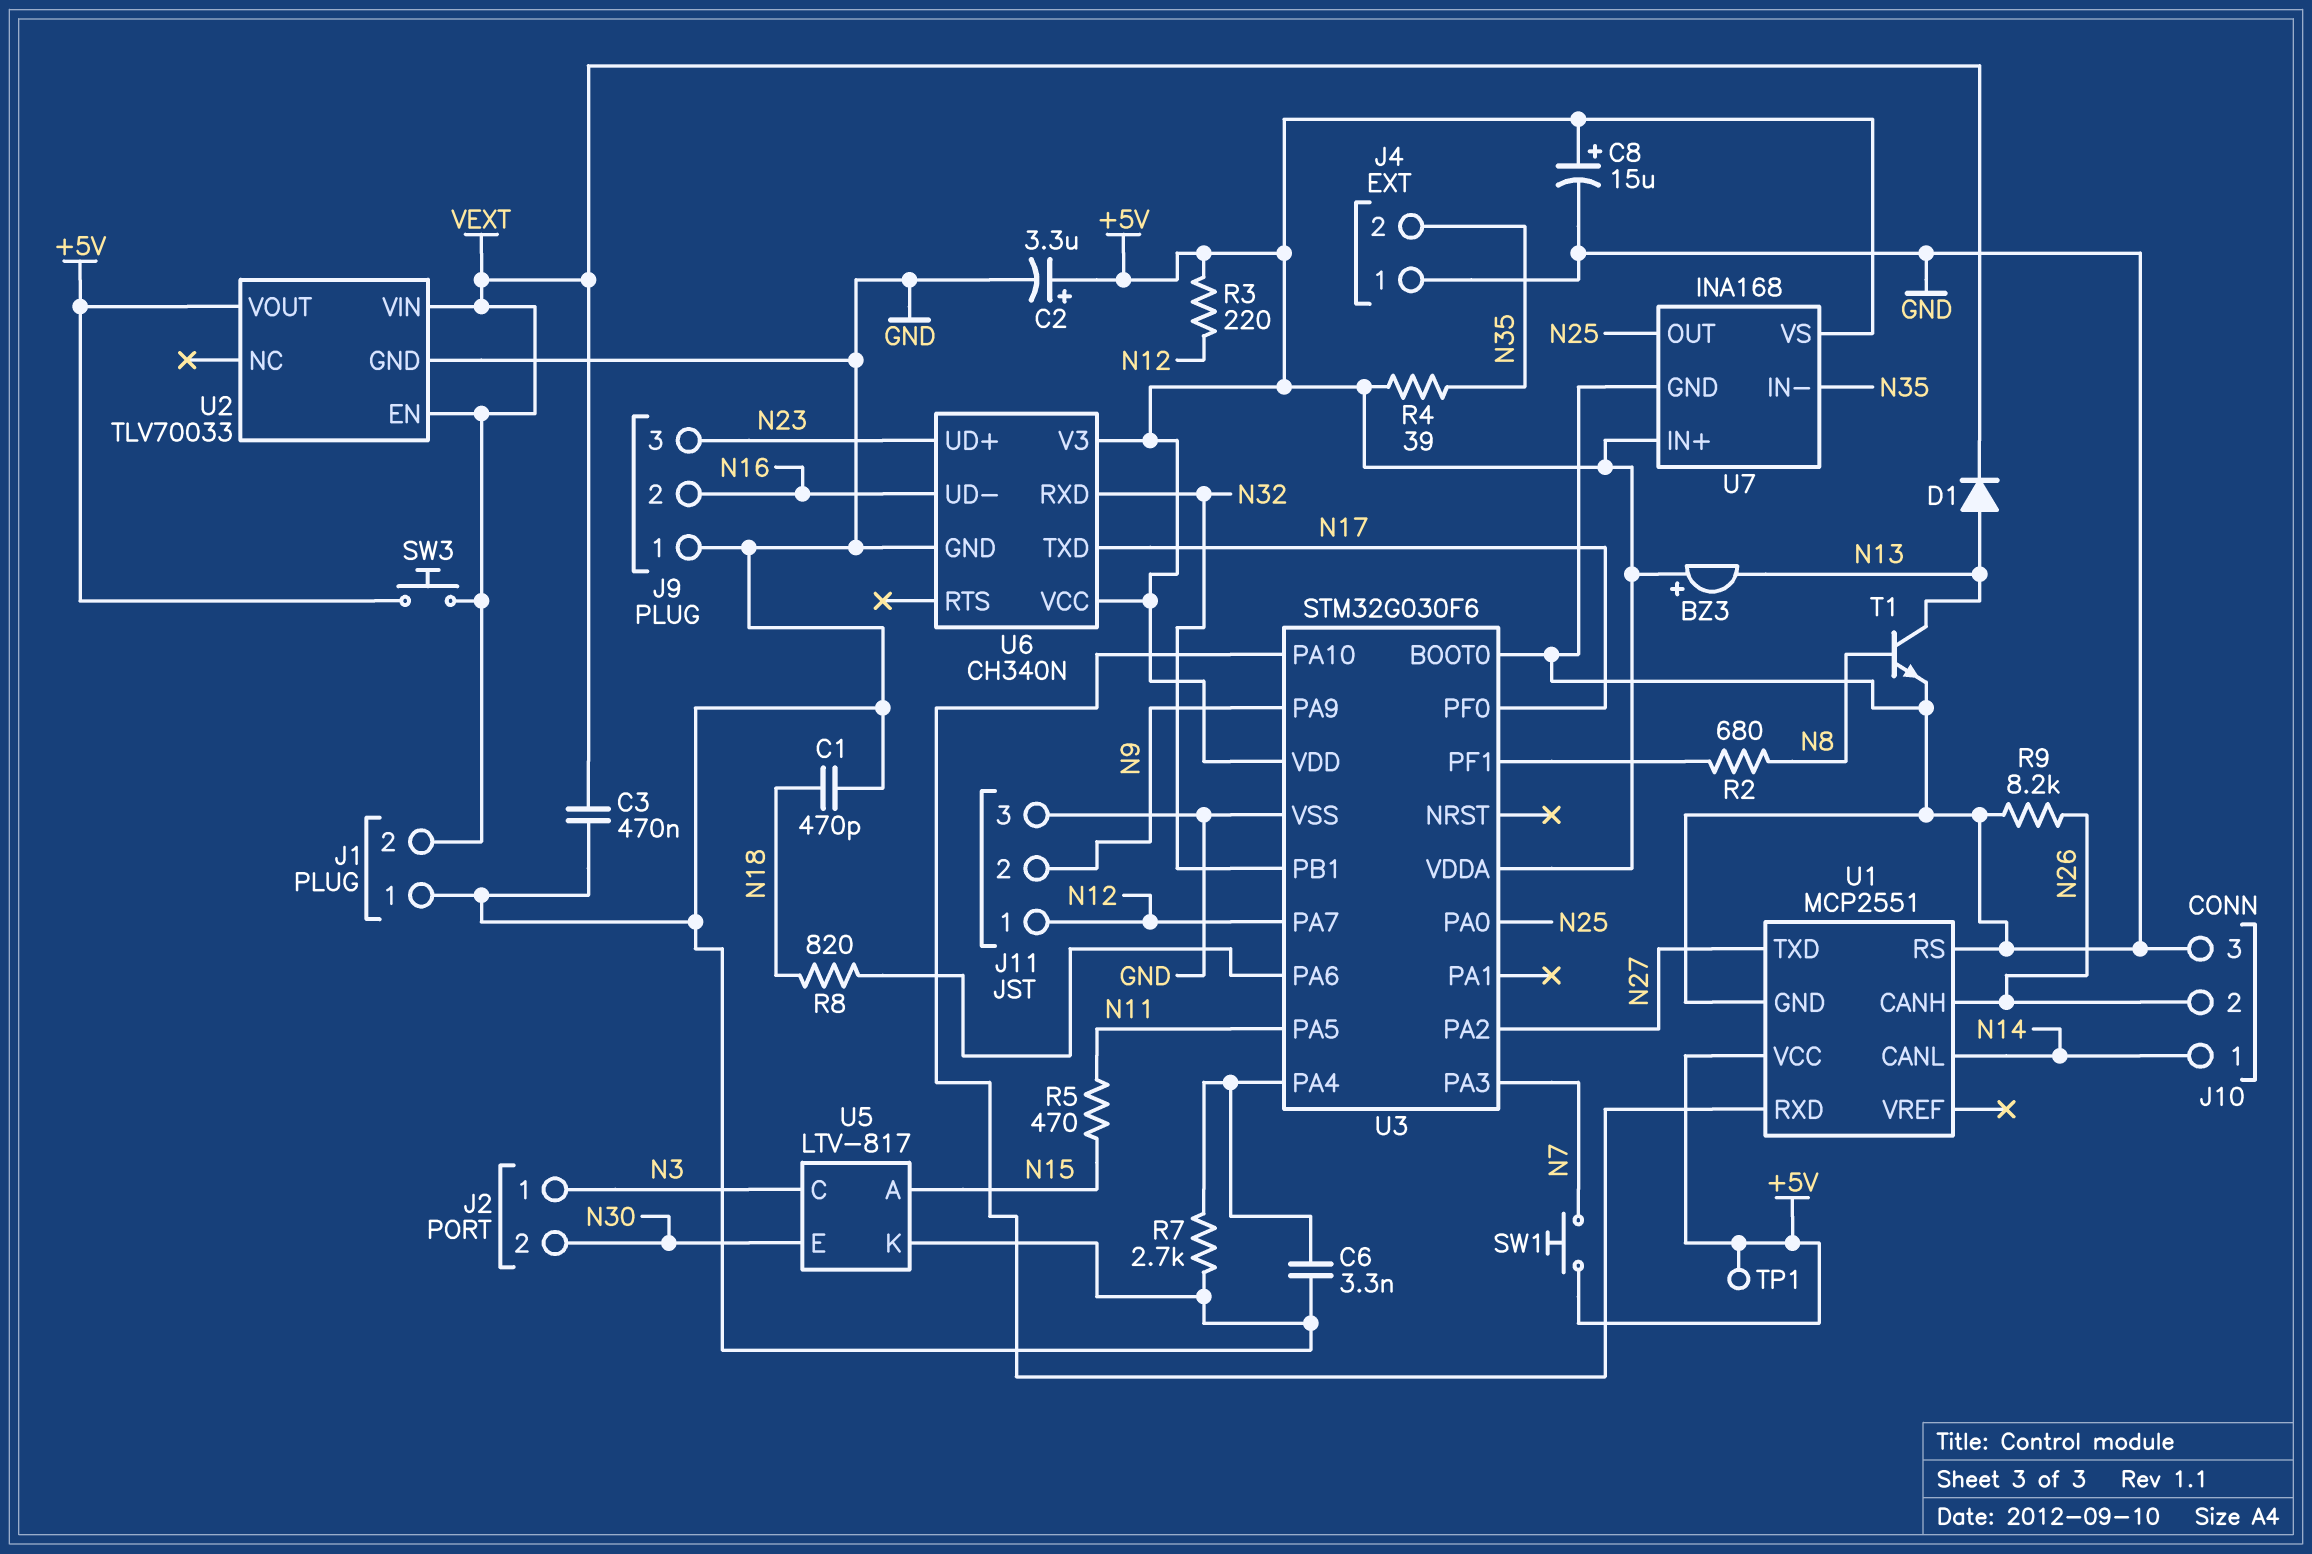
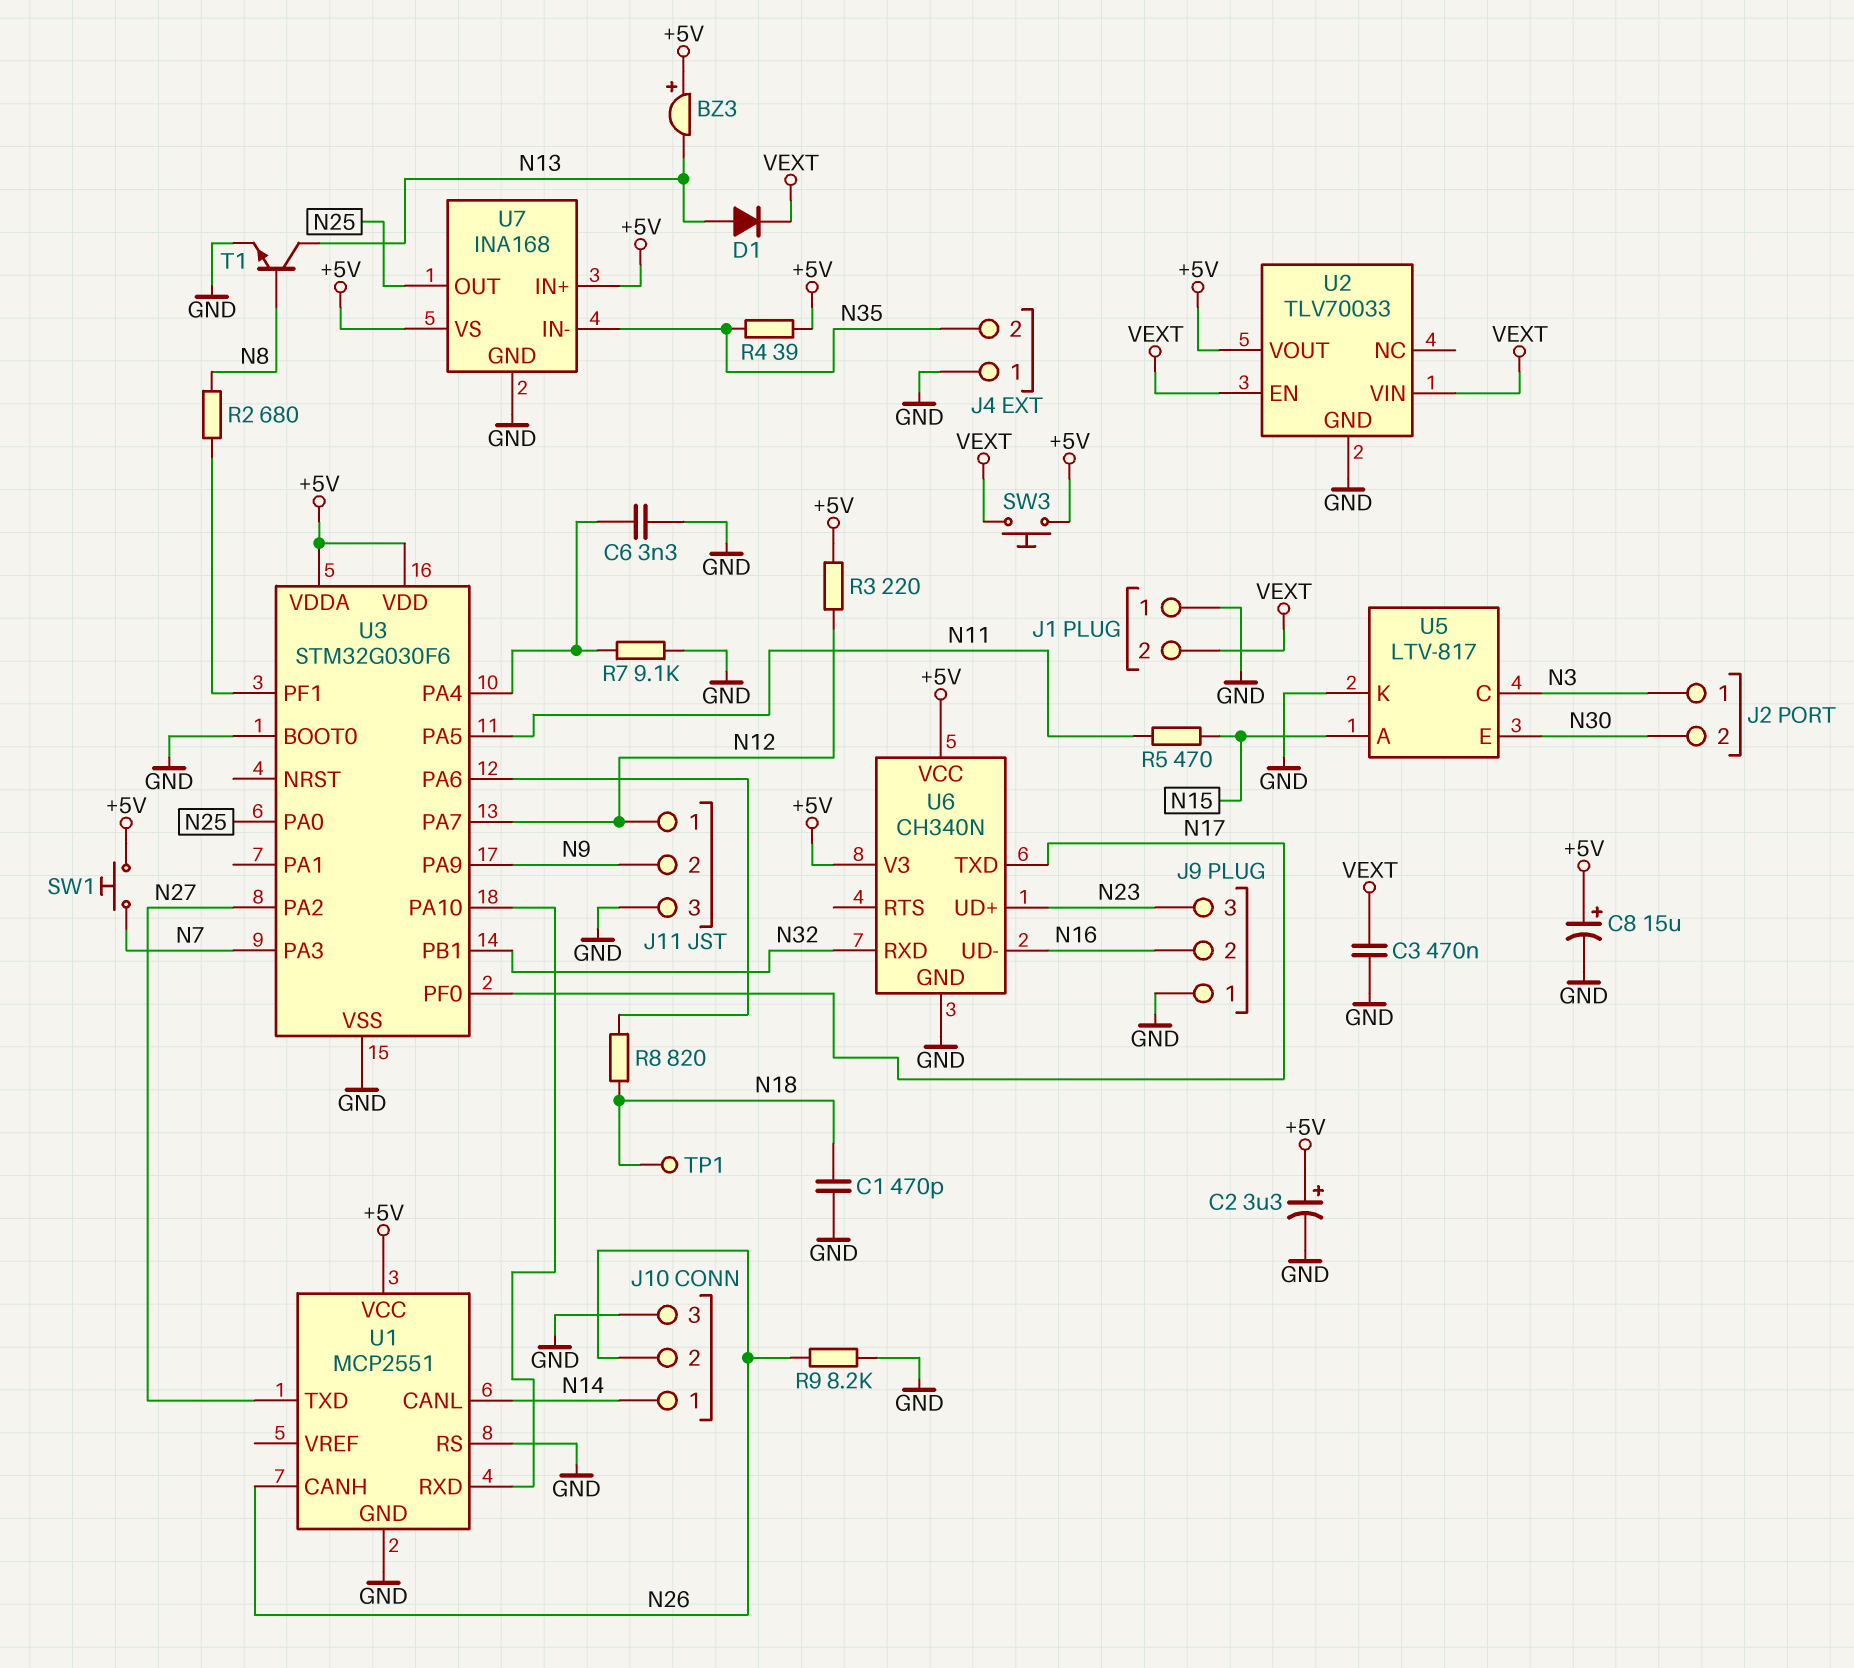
R7: 2.7k (GND, U3/PA4) -> 9.1k (GND, U3/PA4)
TP1: test point (+5V) -> test point (N18)

